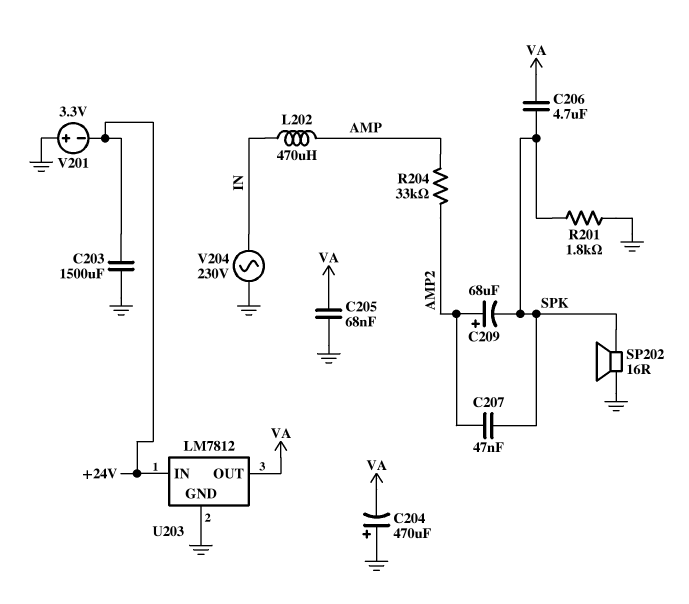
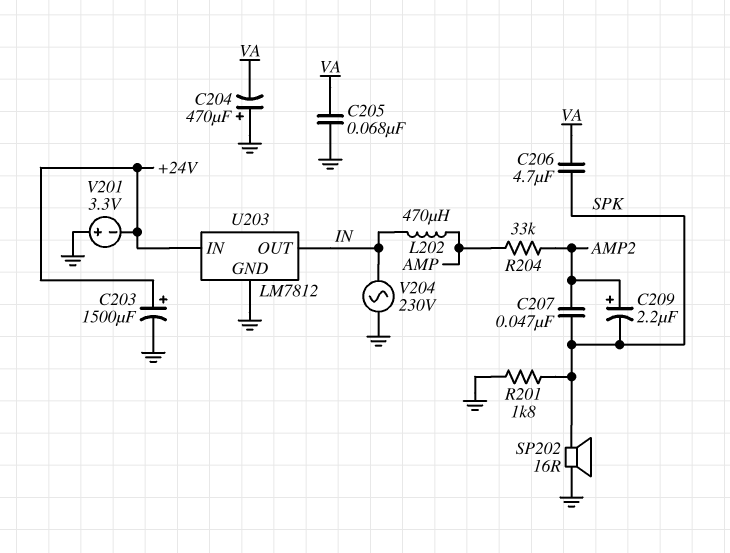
C203: 1500uF (+24V, GND) -> 1500uF (plus +24V, minus GND)
C209: 68uF (plus AMP2, minus SPK) -> 2.2uF (plus AMP2, minus SPK)
U203 pin OUT: VA -> IN

